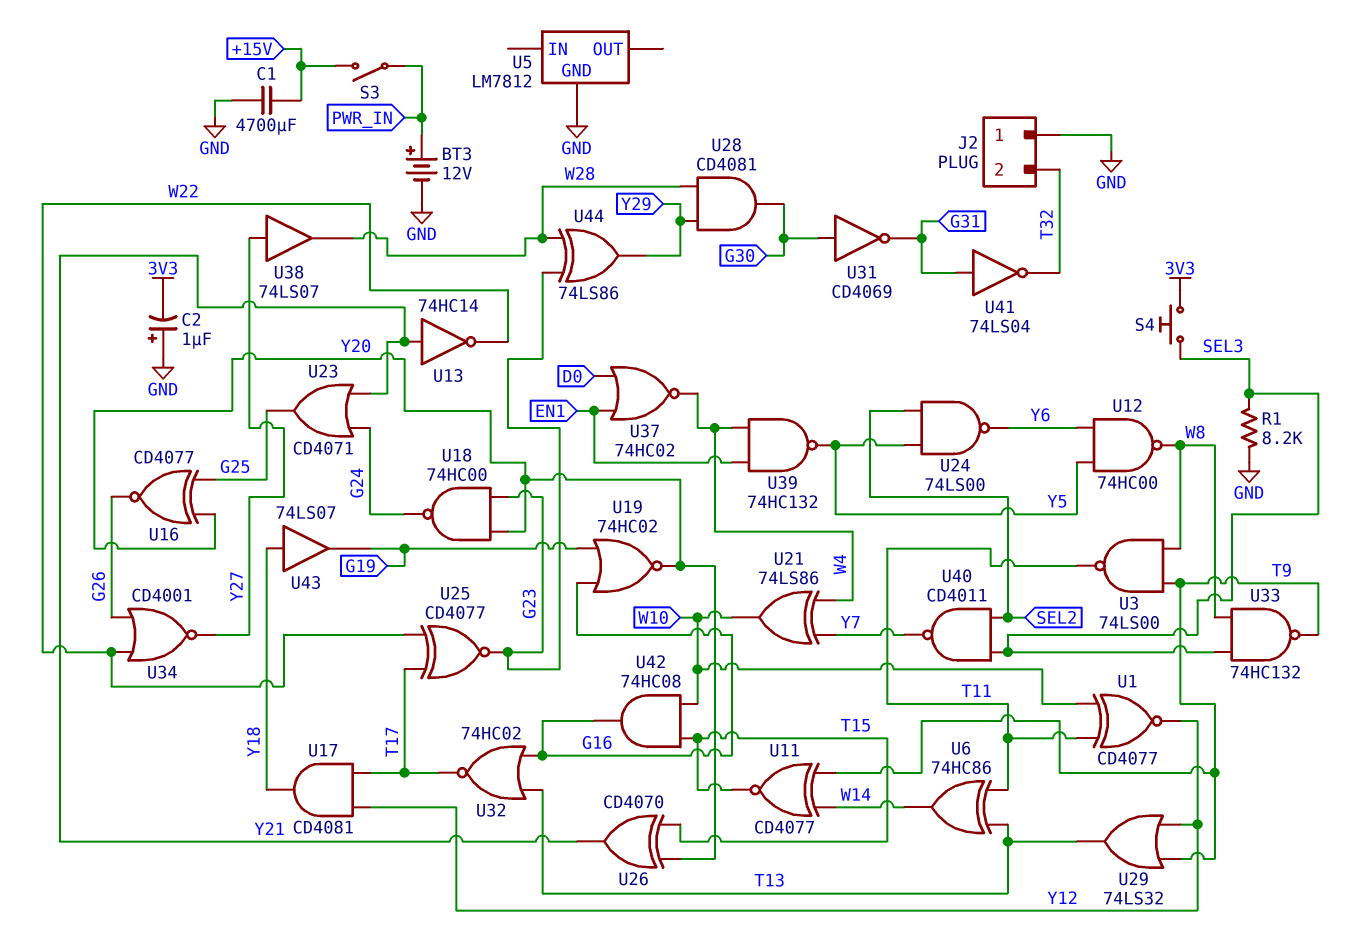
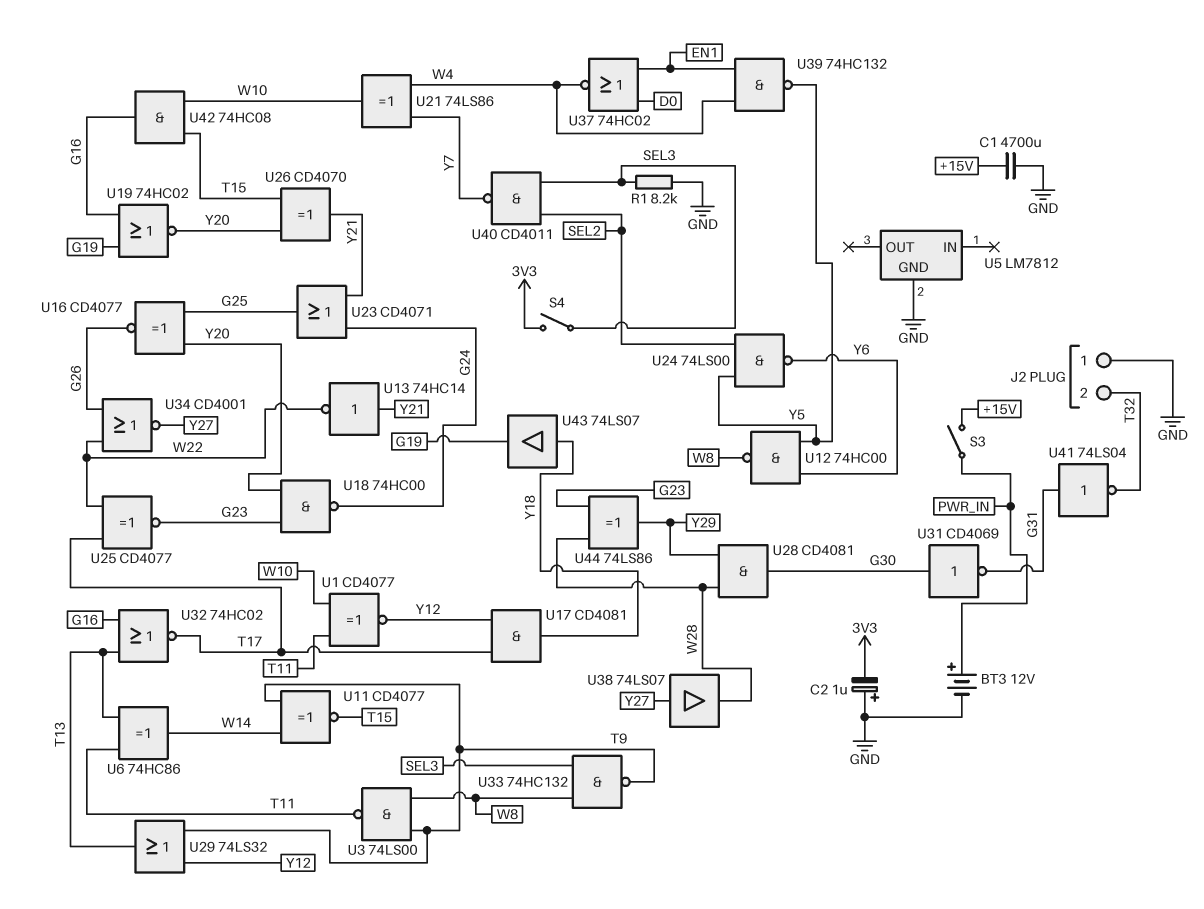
S4: button (3V3, SEL3) -> switch (3V3, SEL3)

